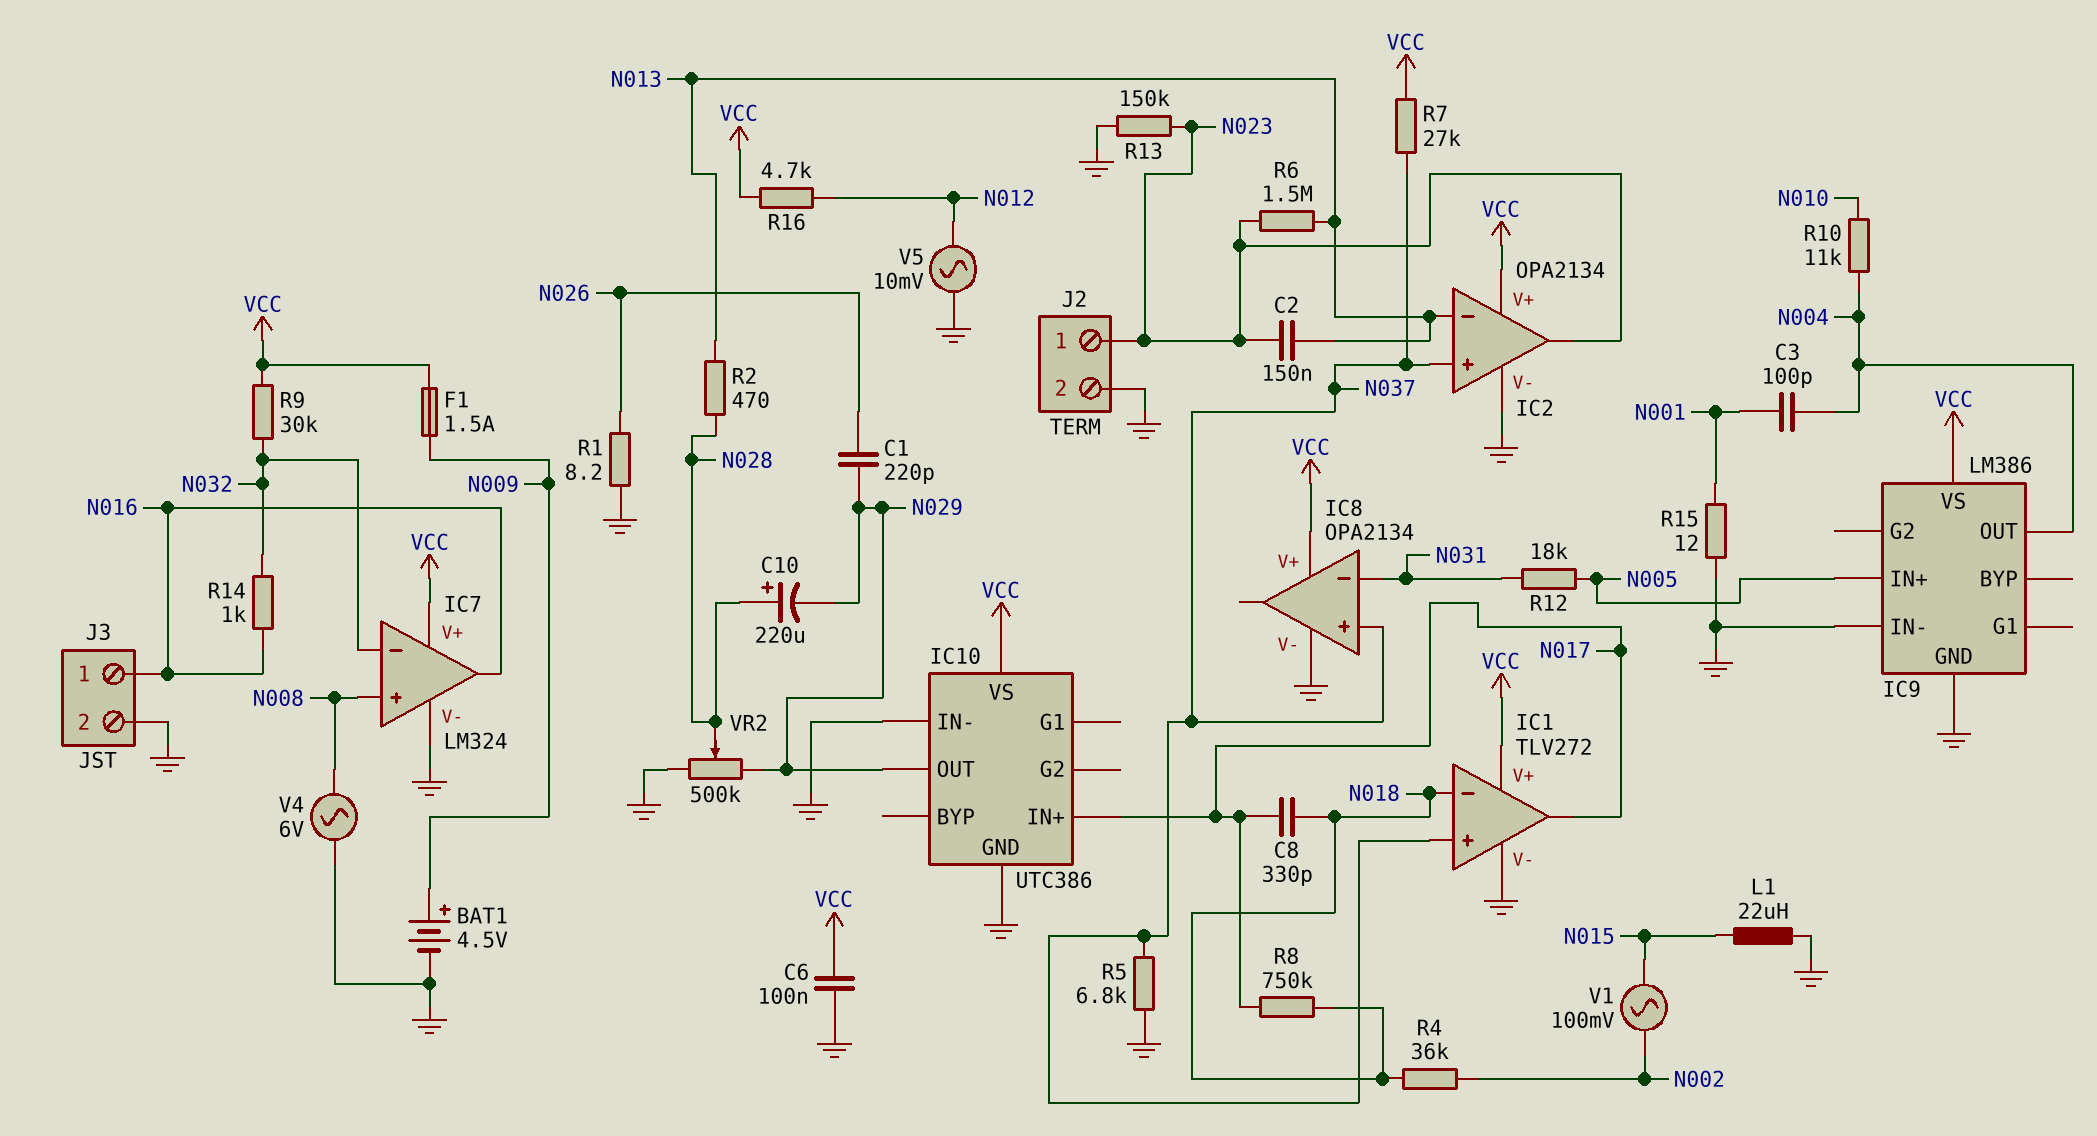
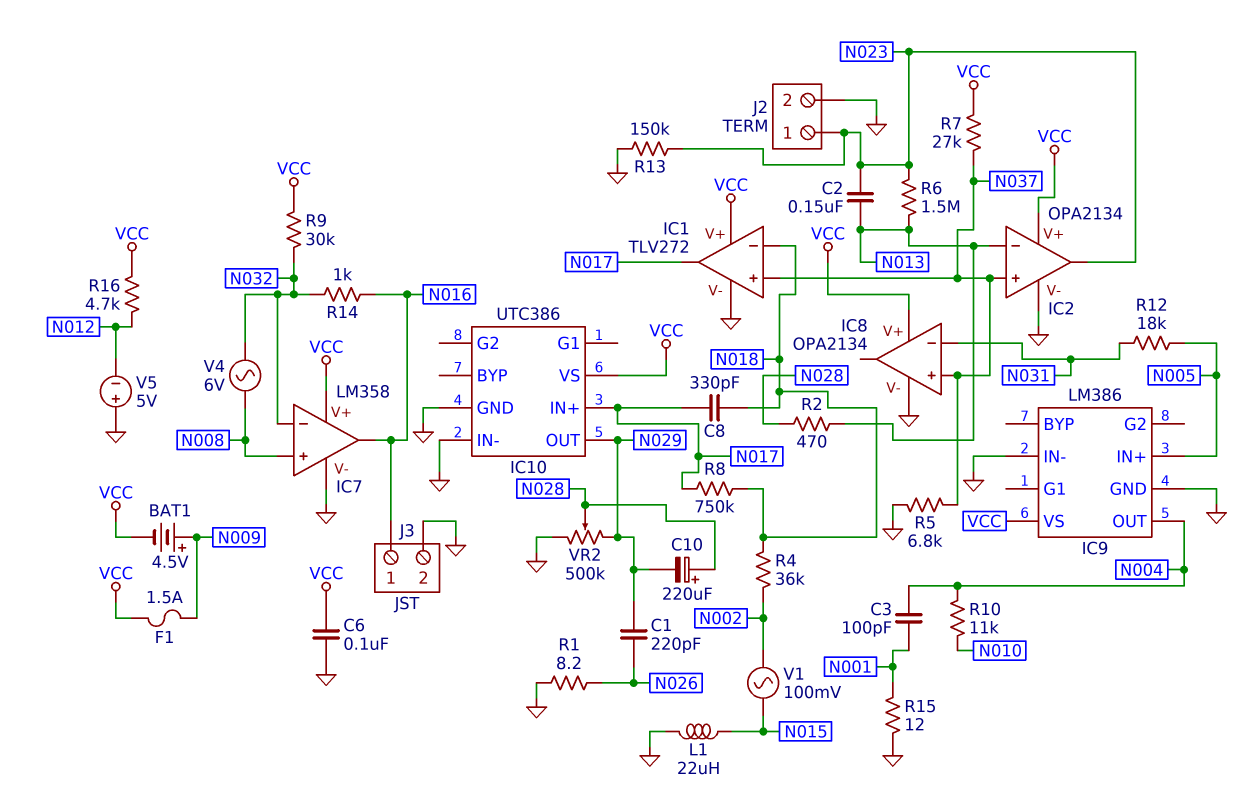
BAT1: 4.5V (plus N009, minus GND) -> 4.5V (plus N009, minus VCC)
IC7: LM324 -> LM358
V4: AC 6V (GND, N008) -> AC 6V (N008, N032)
V5: AC 10mV (GND, N012) -> 5V (plus GND, minus N012)

